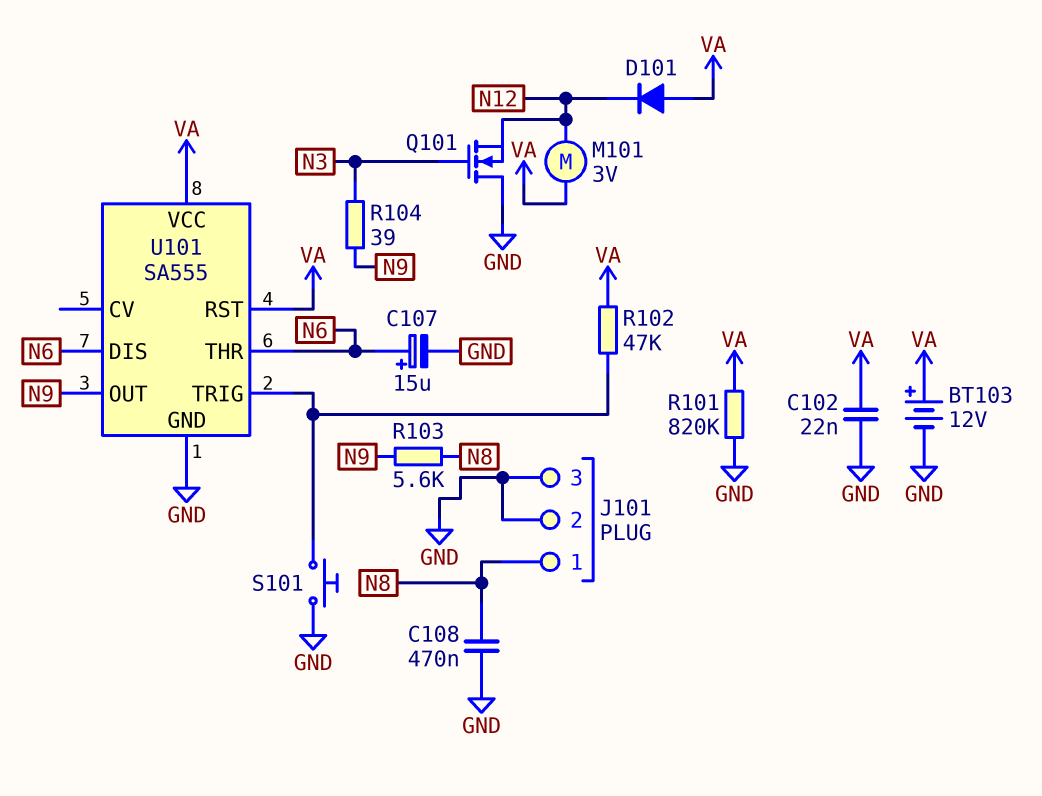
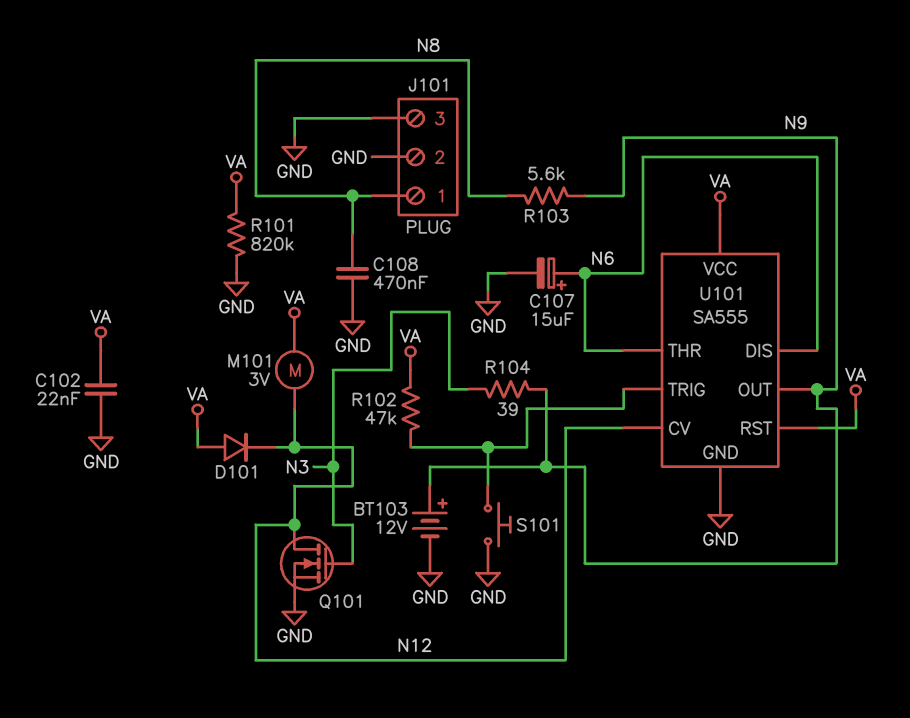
BT103: 12V (plus VA, minus GND) -> 12V (plus N9, minus GND)
Q101: NMOS (G N3, D GND, S N12) -> NMOS (G N3, D N12, S GND)
U101 pin CV: none -> N12

